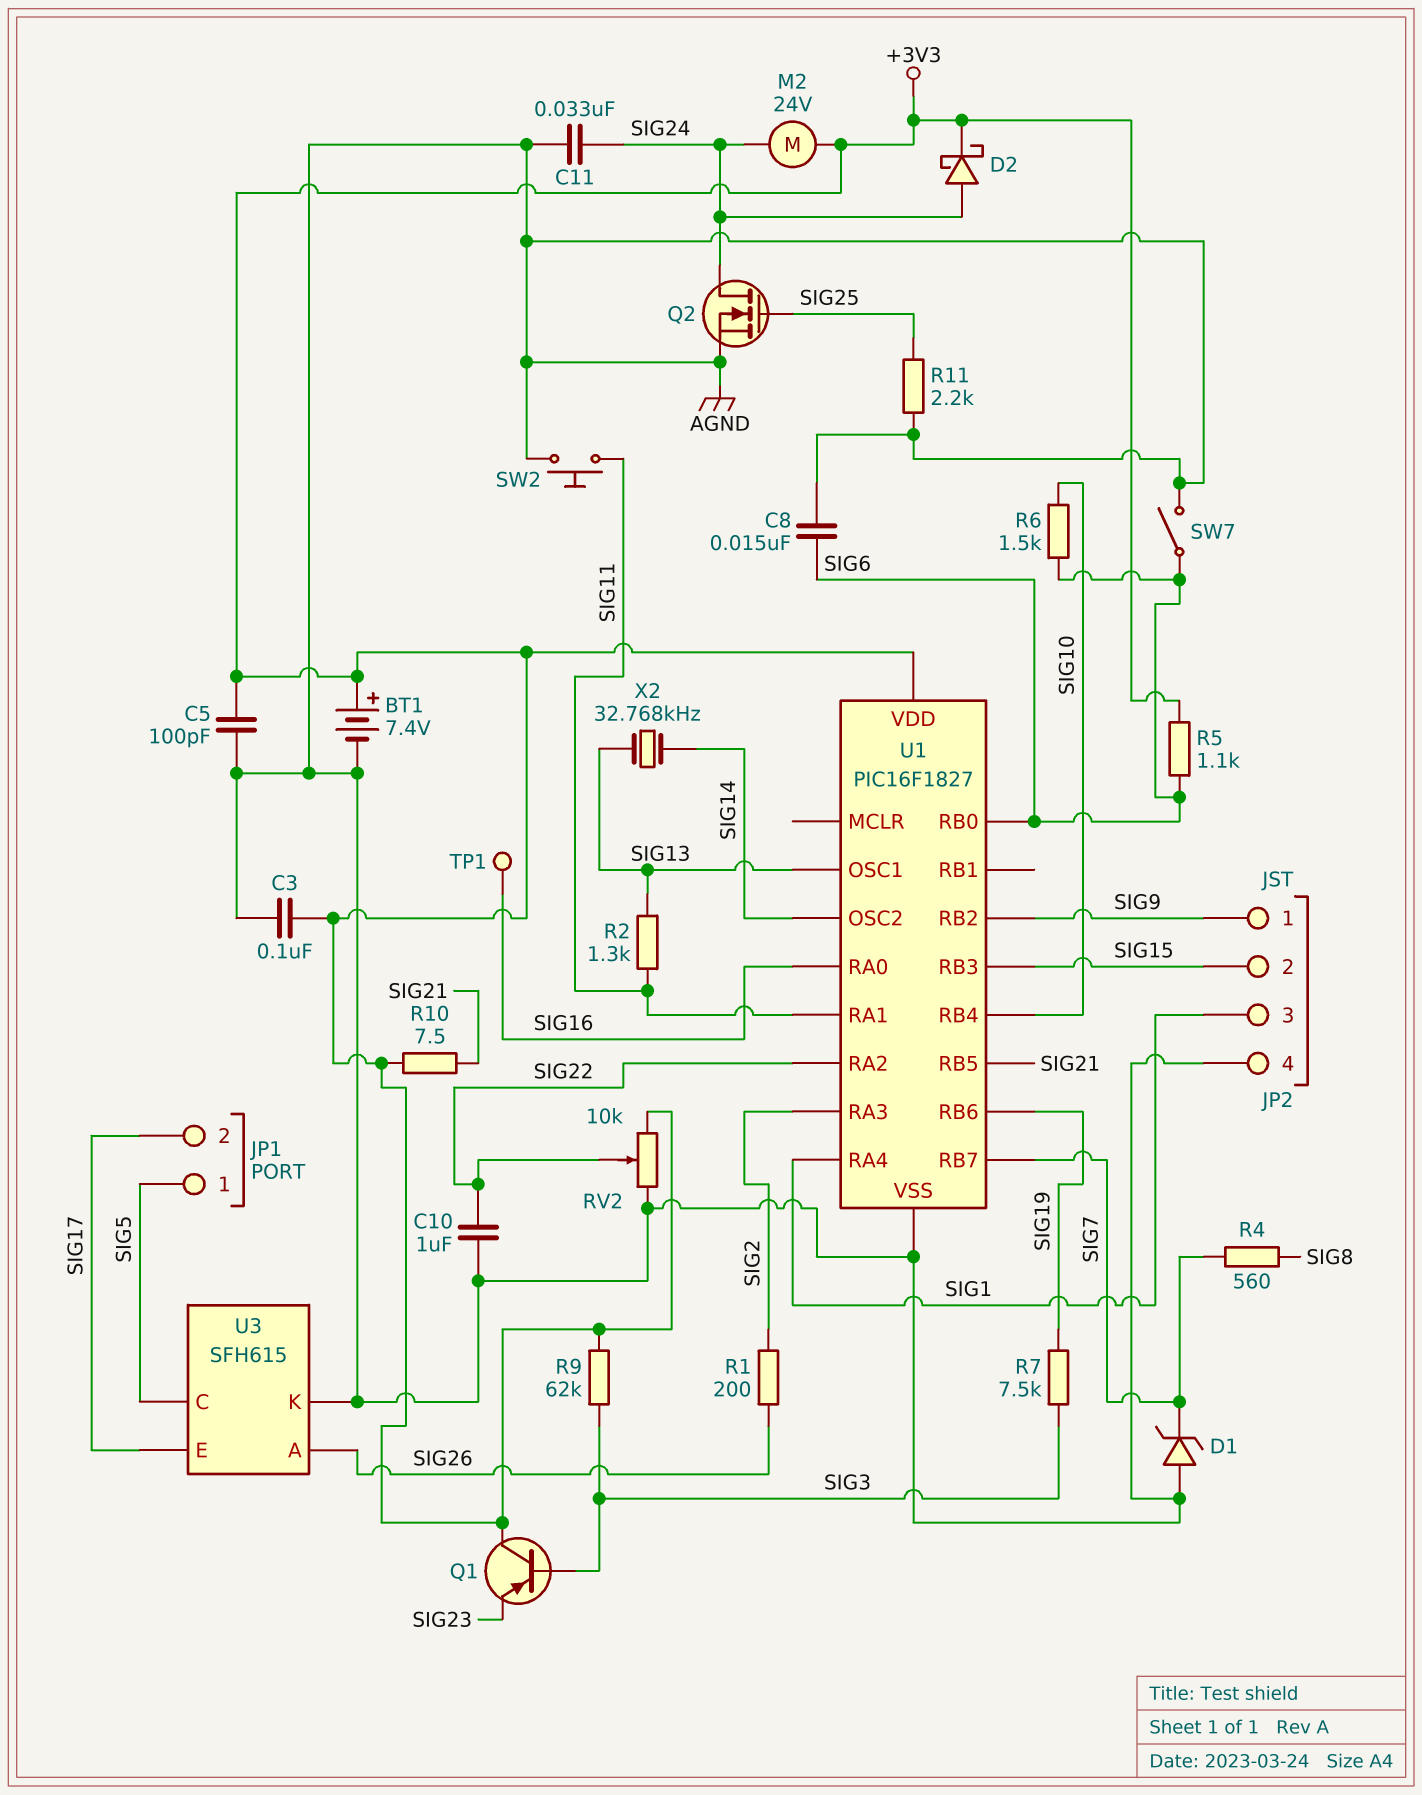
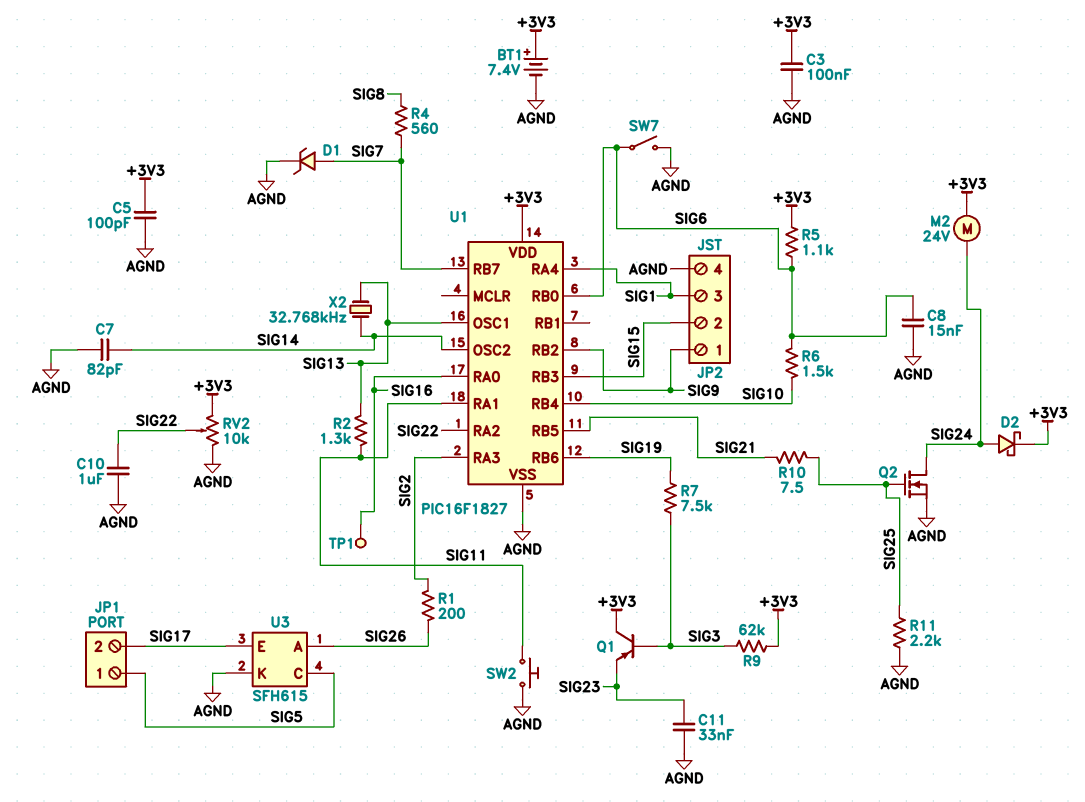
C7: none -> 82pF (AGND, SIG14)
C11: 33nF (AGND, SIG24) -> 33nF (AGND, SIG23)
D1: zener (A AGND, K SIG7) -> zener (A SIG7, K AGND)
R10: 7.5 (+3V3, SIG21) -> 7.5 (SIG21, SIG25)

